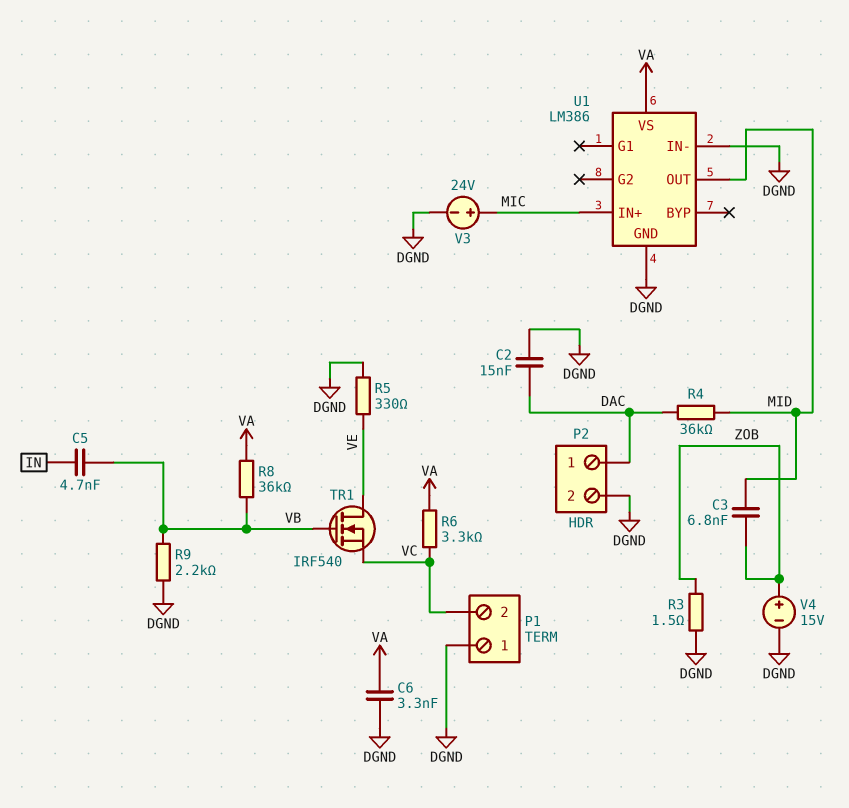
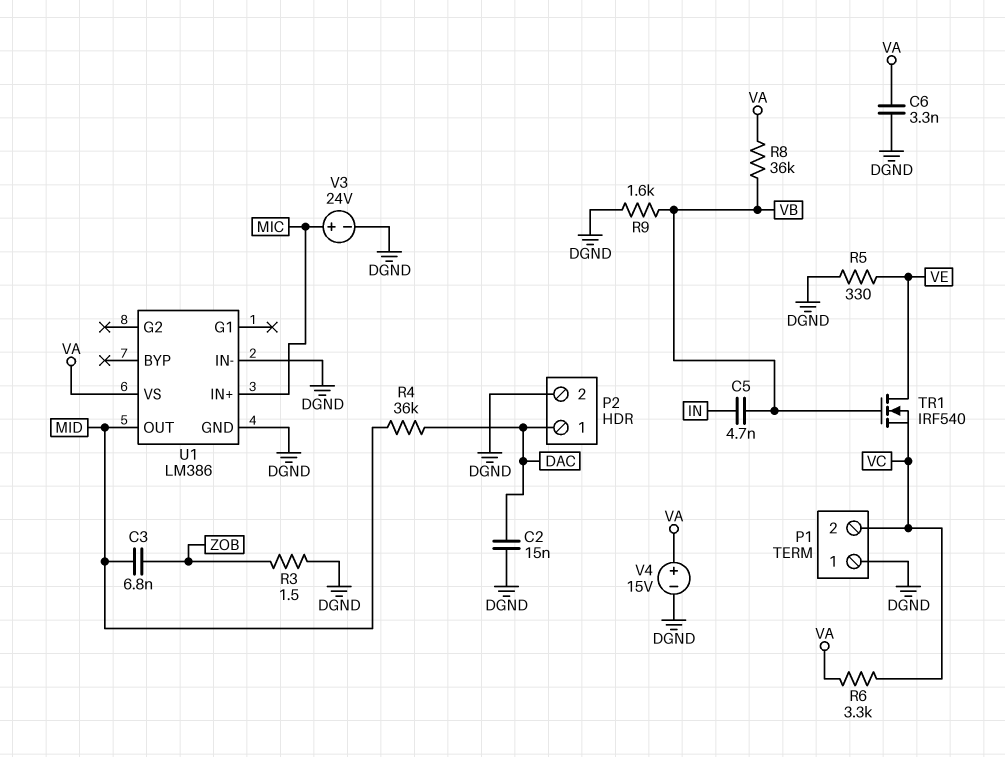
R9: 2.2k (DGND, VB) -> 1.6k (DGND, VB)
V4: 15V (plus ZOB, minus DGND) -> 15V (plus VA, minus DGND)

